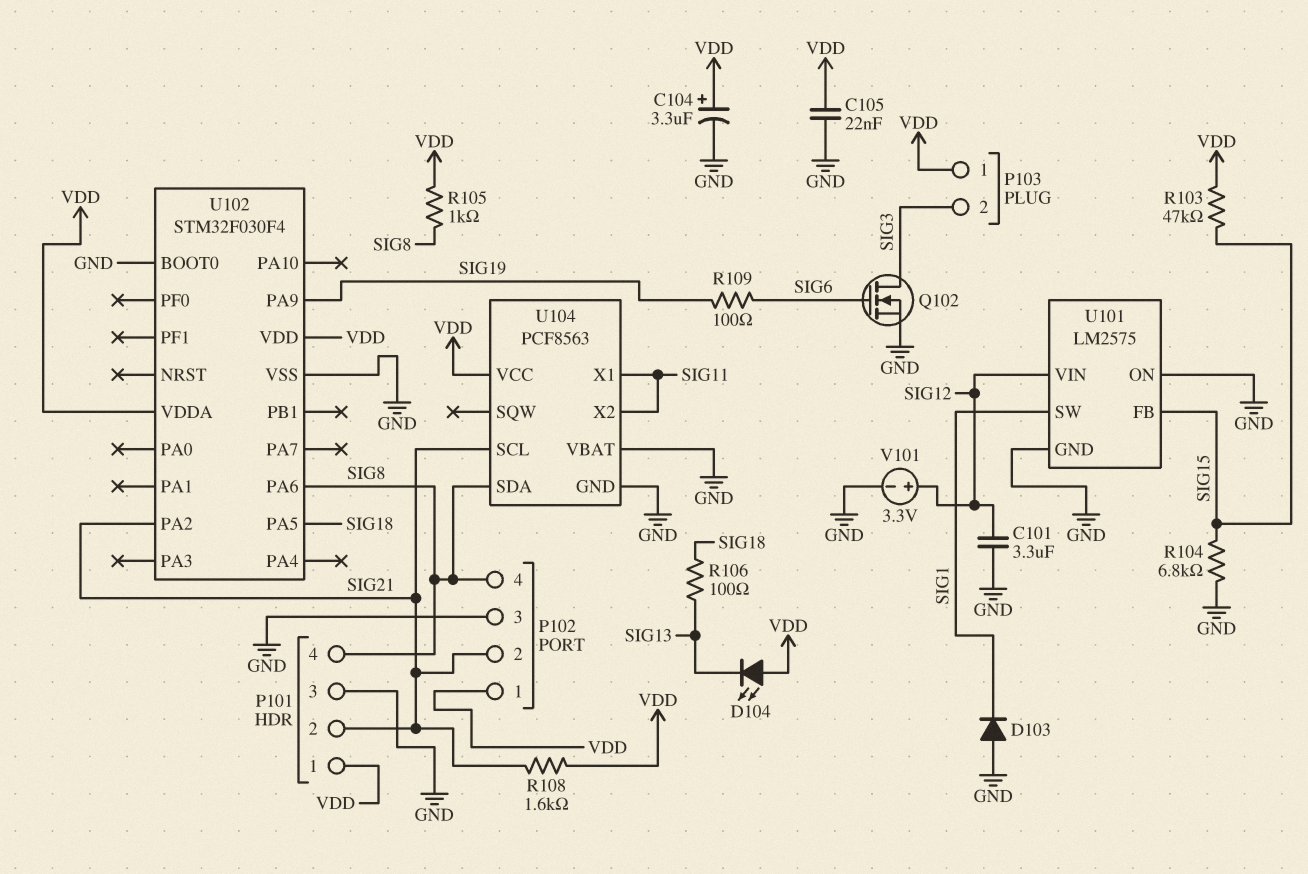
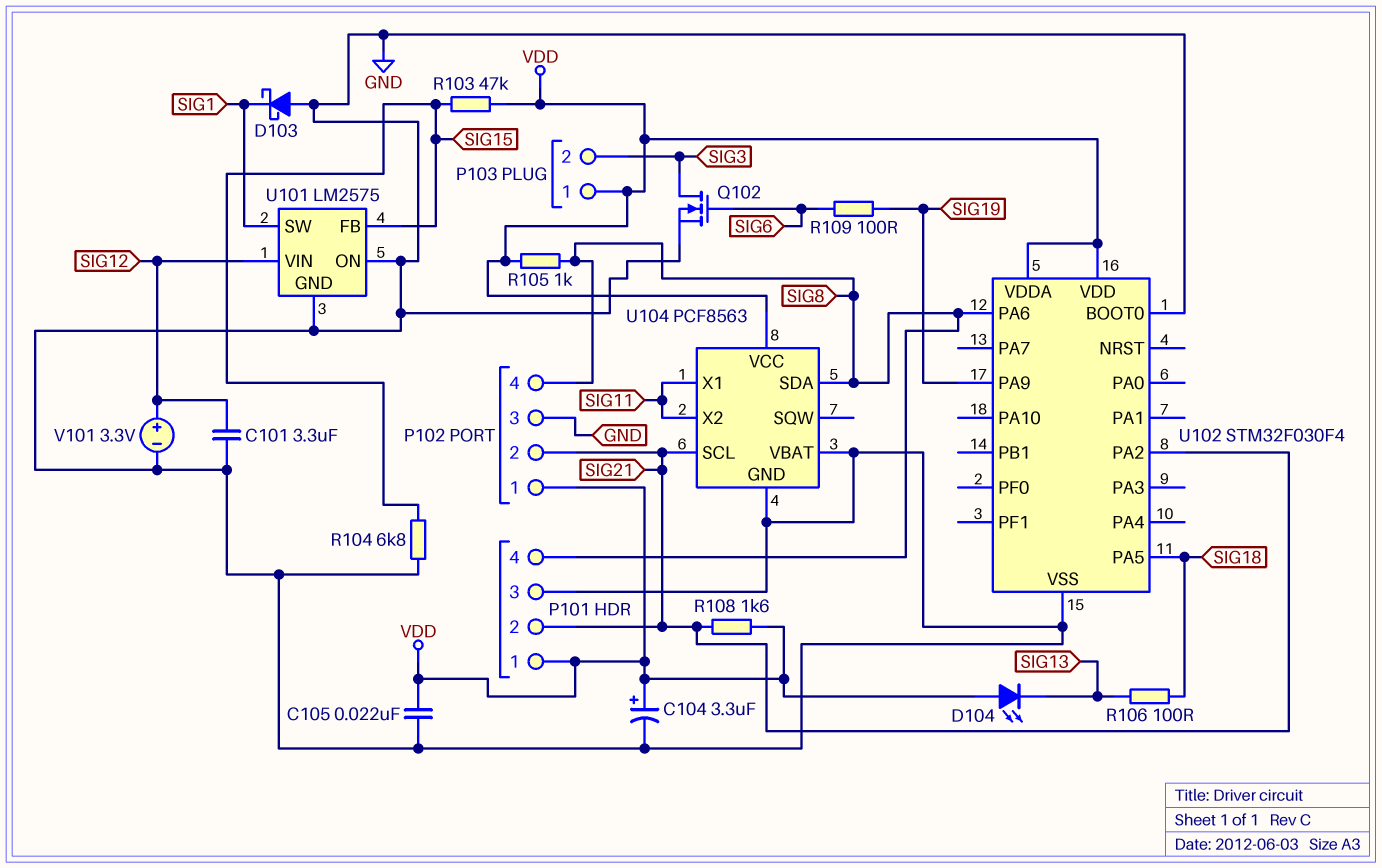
D103: diode (A GND, K SIG1) -> schottky (A GND, K SIG1)

